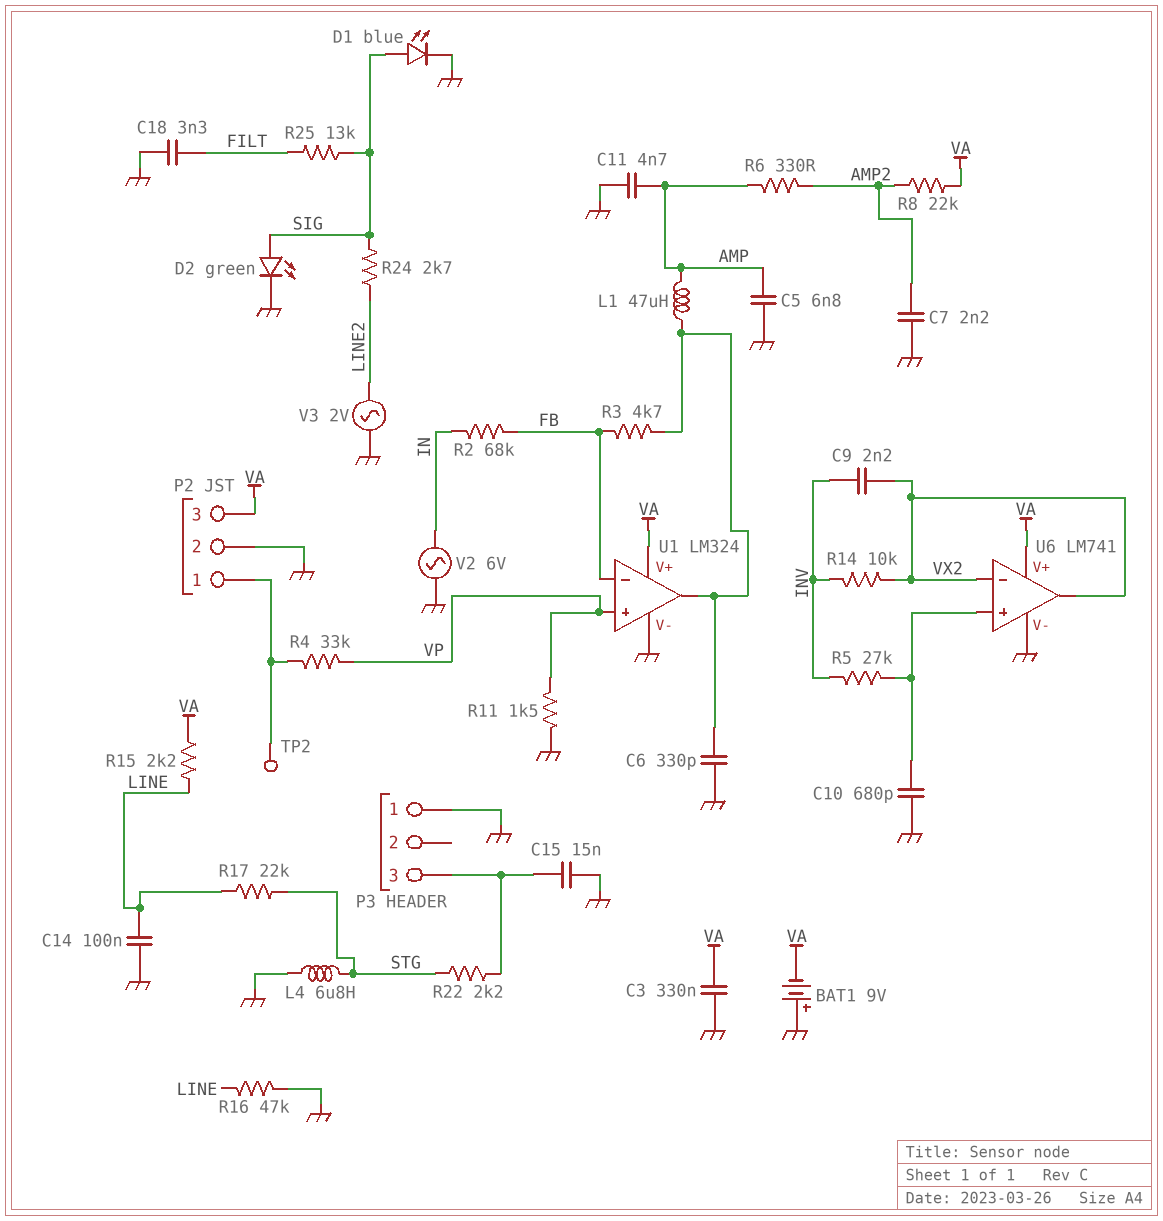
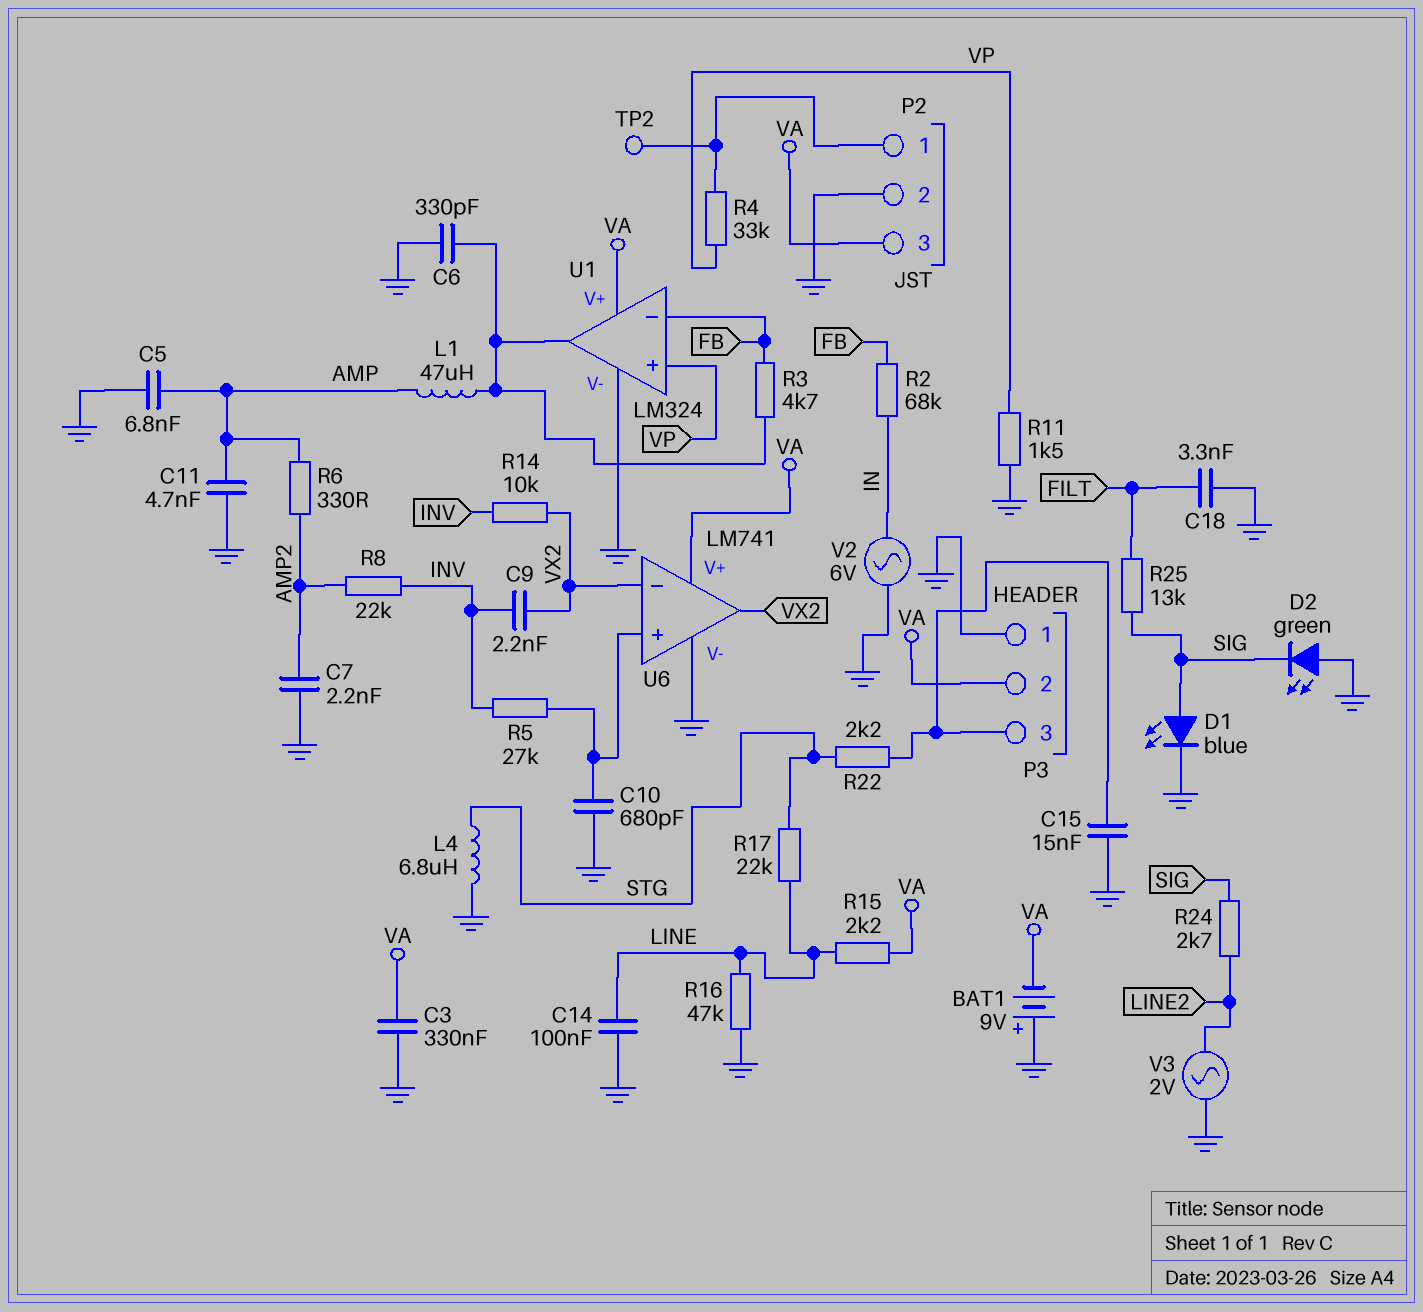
D2: LED green (A SIG, K GND) -> LED green (A GND, K SIG)
P3 pin 2: none -> VA
R8: 22k (AMP2, VA) -> 22k (AMP2, INV)

